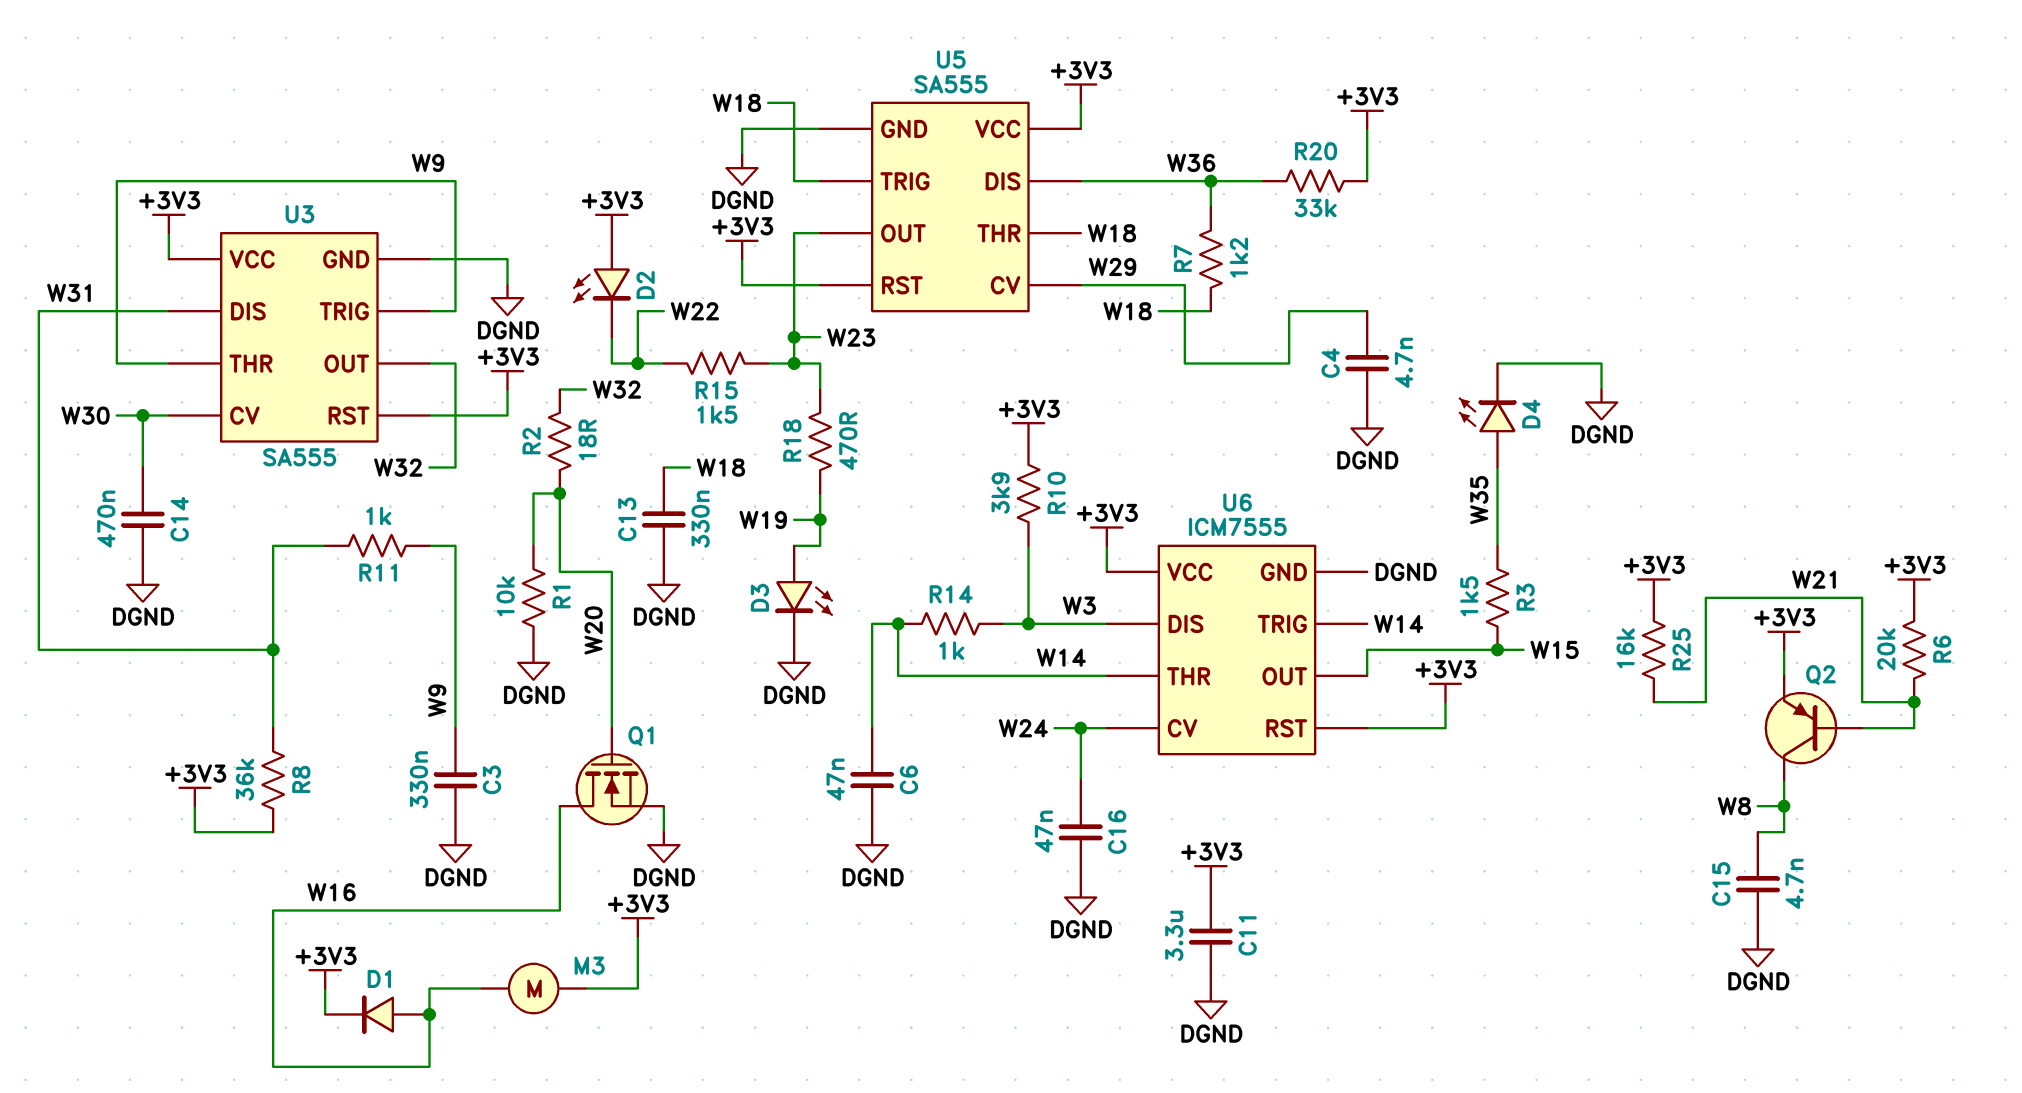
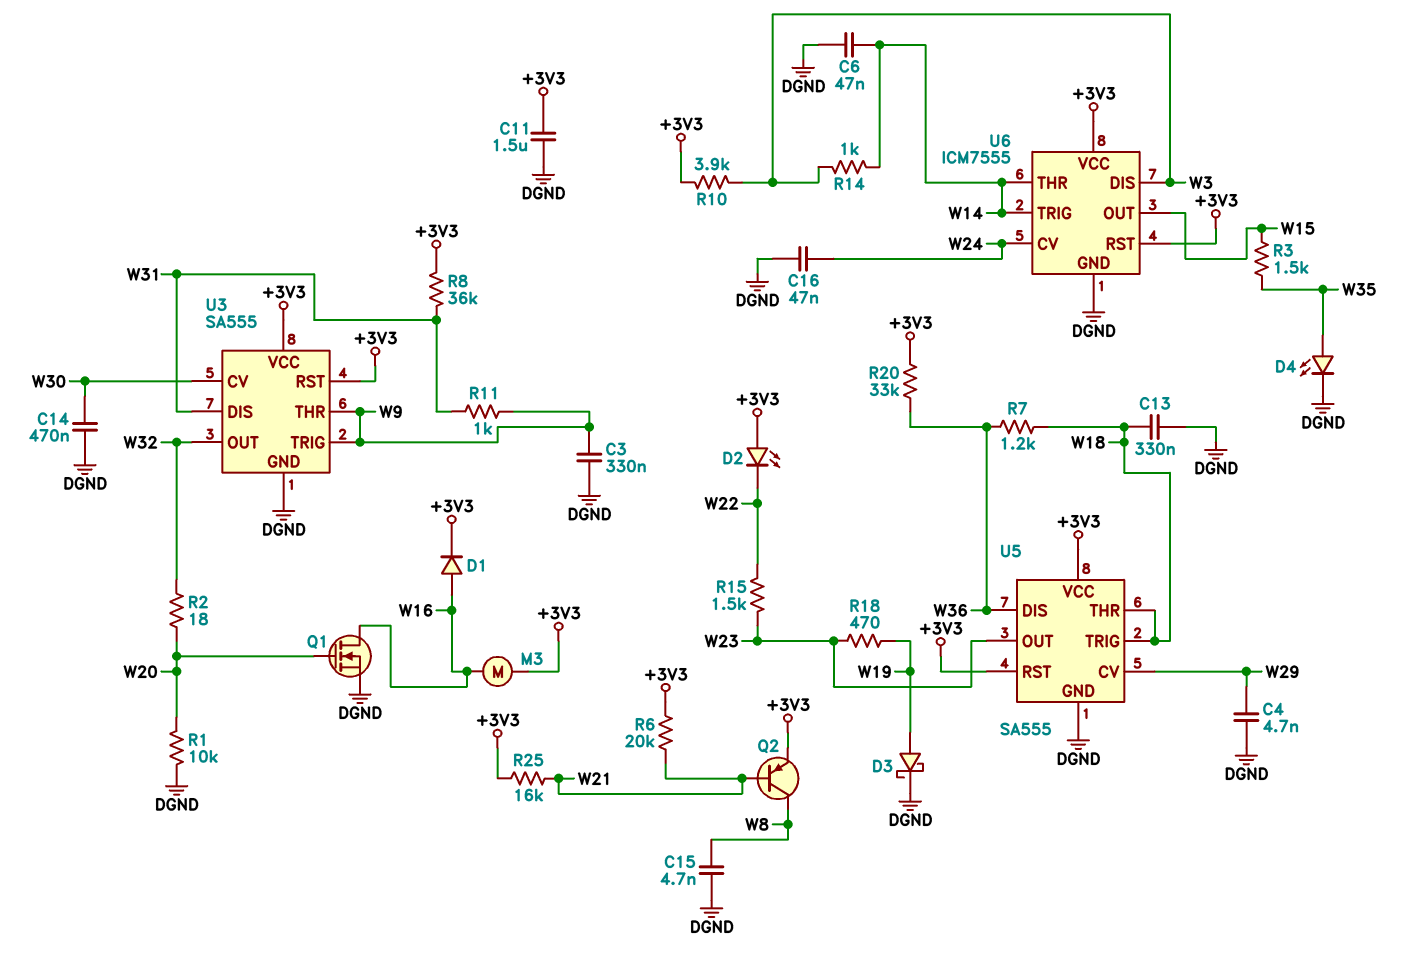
C11: 3.3uF (+3V3, DGND) -> 1.5uF (+3V3, DGND)
D3: LED (A W19, K DGND) -> schottky (A W19, K DGND)

